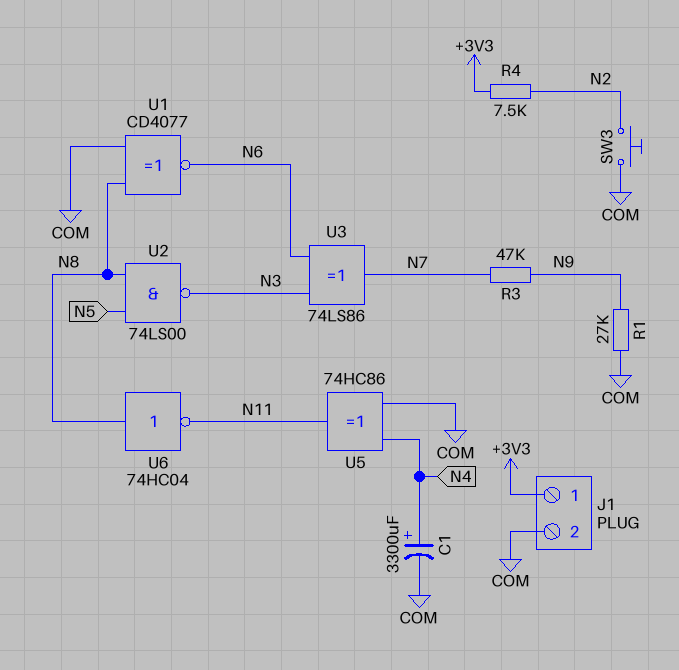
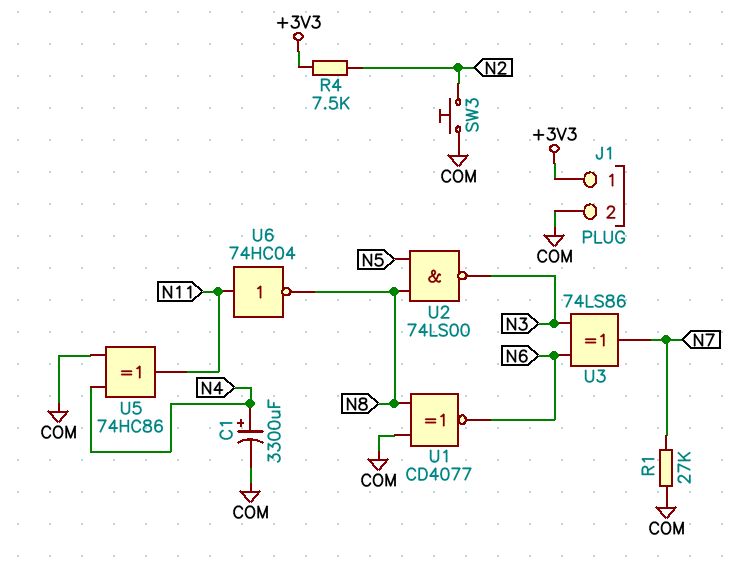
R1: 27k (COM, N9) -> 27k (COM, N7)
R3: 47k (N7, N9) -> none
U6: NOT 74HC04 (in N8, out N11) -> NOT 74HC04 (in N11, out N8)

